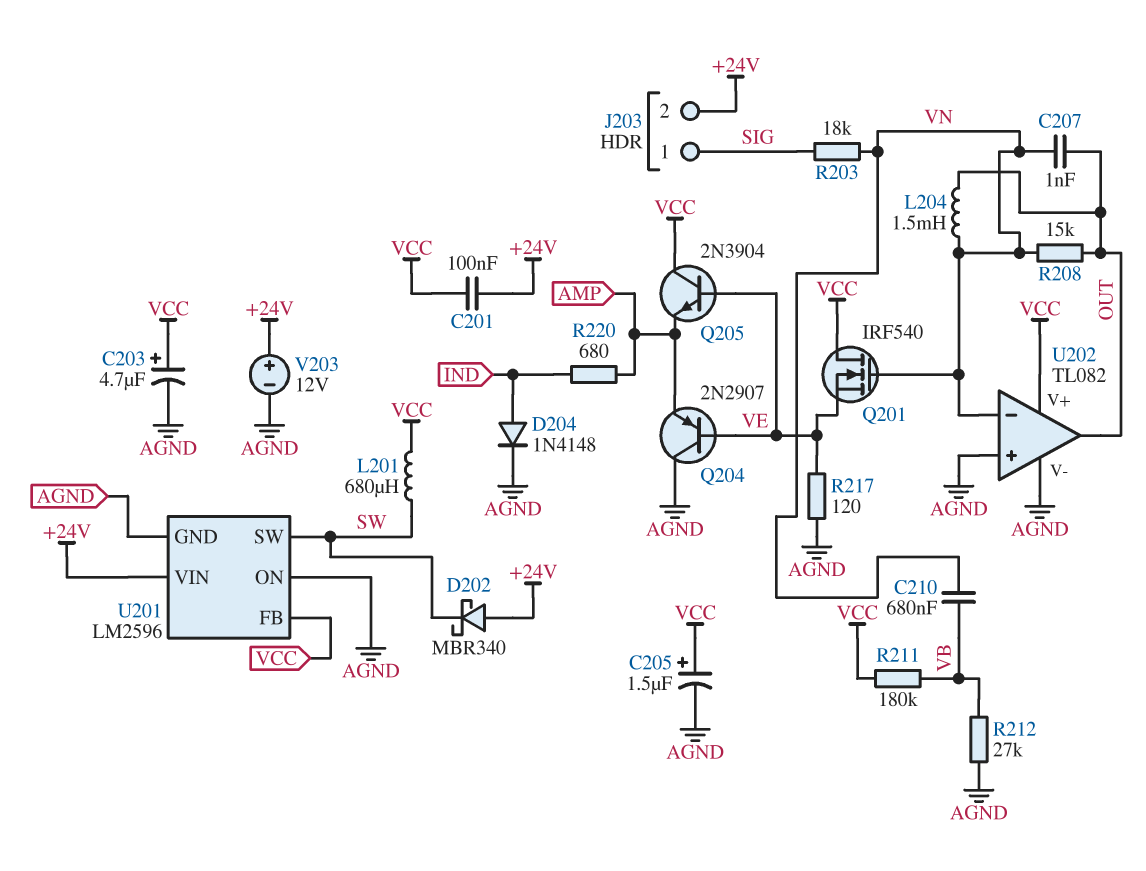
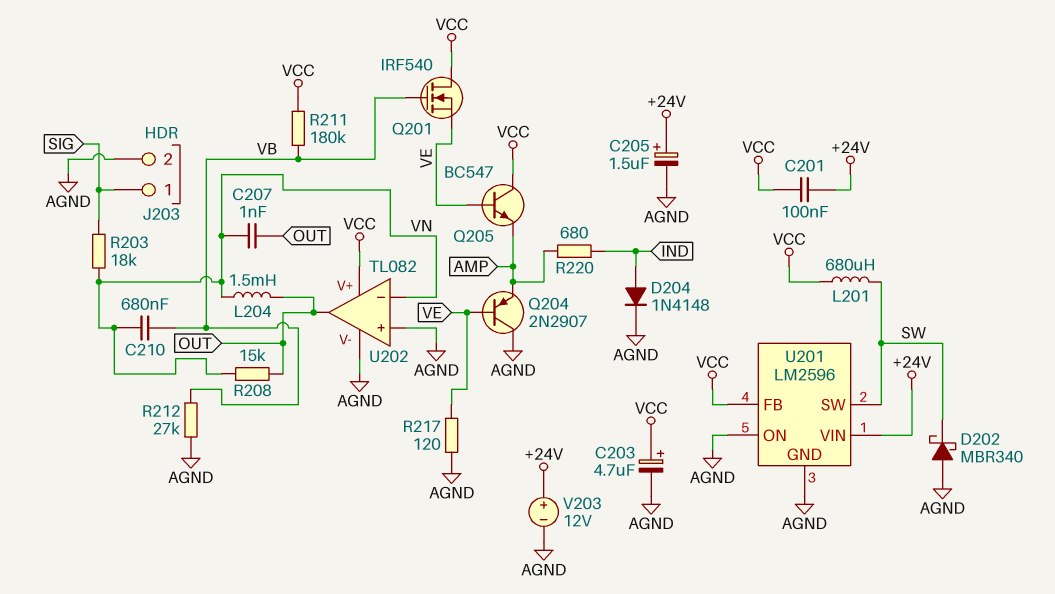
C205: 1.5uF (plus VCC, minus AGND) -> 1.5uF (plus +24V, minus AGND)
D202: schottky MBR340 (A +24V, K SW) -> schottky MBR340 (A AGND, K SW)
J203 pin 2: +24V -> AGND
Q201: NMOS IRF540 (G VN, D VCC, S VE) -> NMOS IRF540 (G VB, D VCC, S VE)
Q205: NPN 2N3904 (B VE, C VCC, E AMP) -> NPN BC547 (B VE, C VCC, E AMP)

